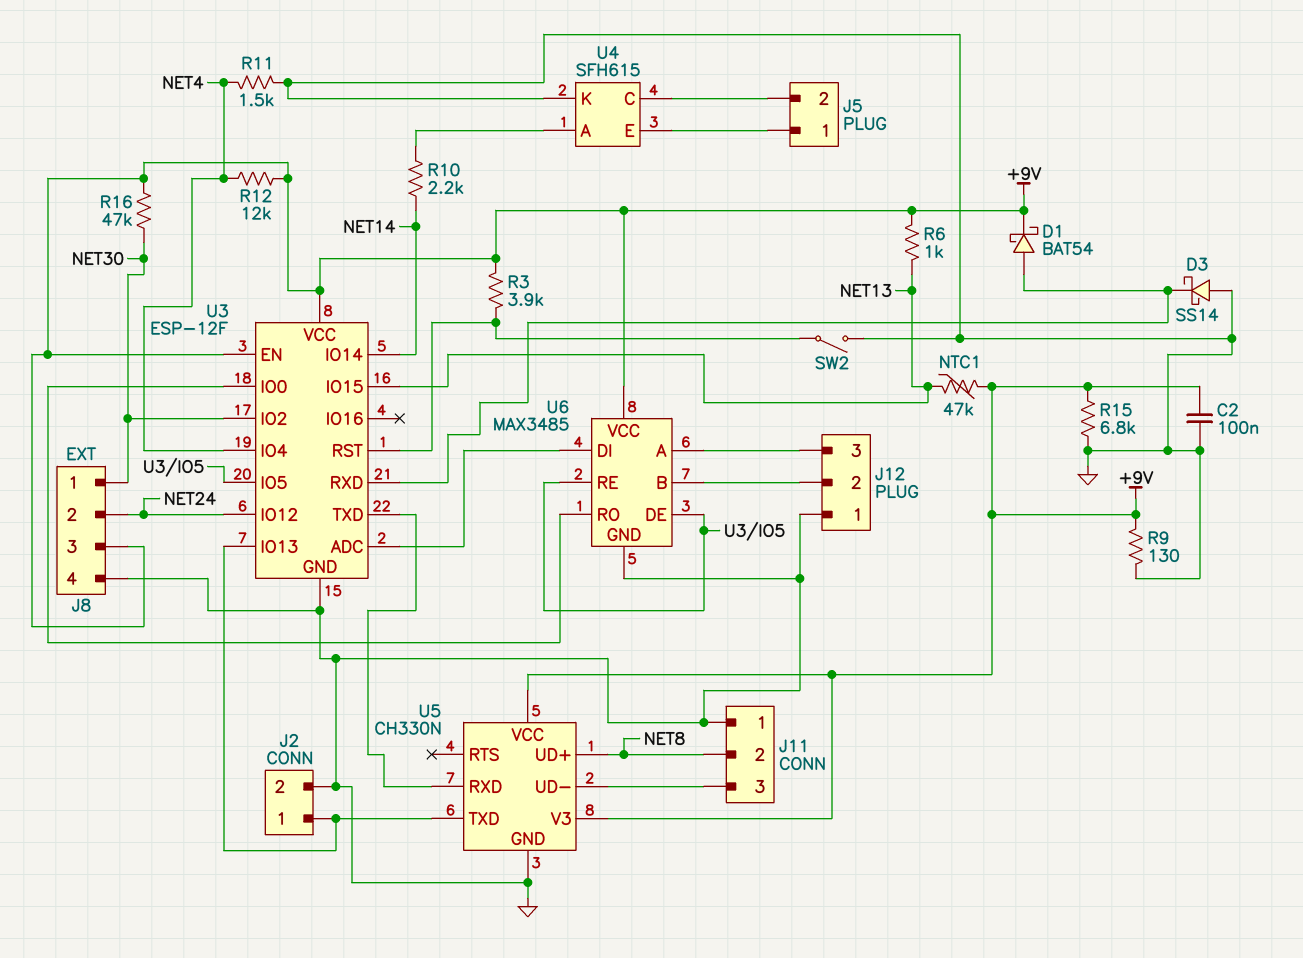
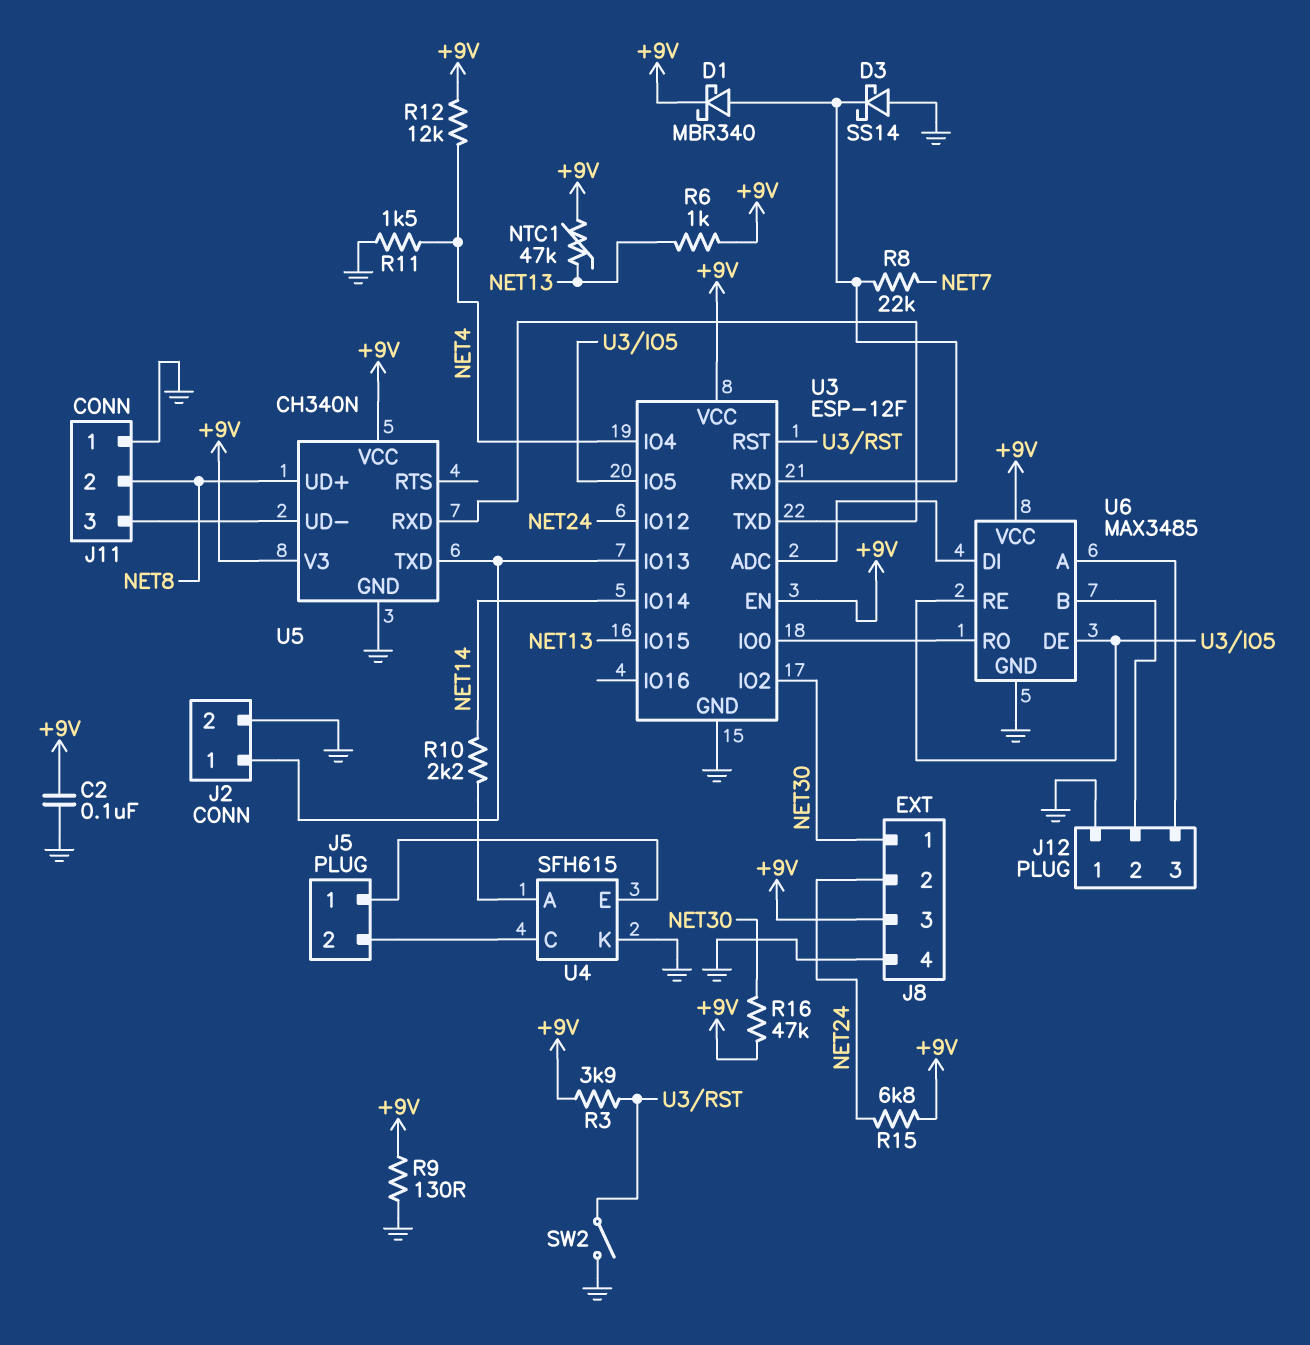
D1: schottky BAT54 (A U3/RXD, K +9V) -> schottky MBR340 (A U3/RXD, K +9V)
R8: none -> 22k (NET7, U3/RXD)
R15: 6.8k (+9V, GND) -> 6.8k (+9V, NET24)
U5: CH330N -> CH340N

